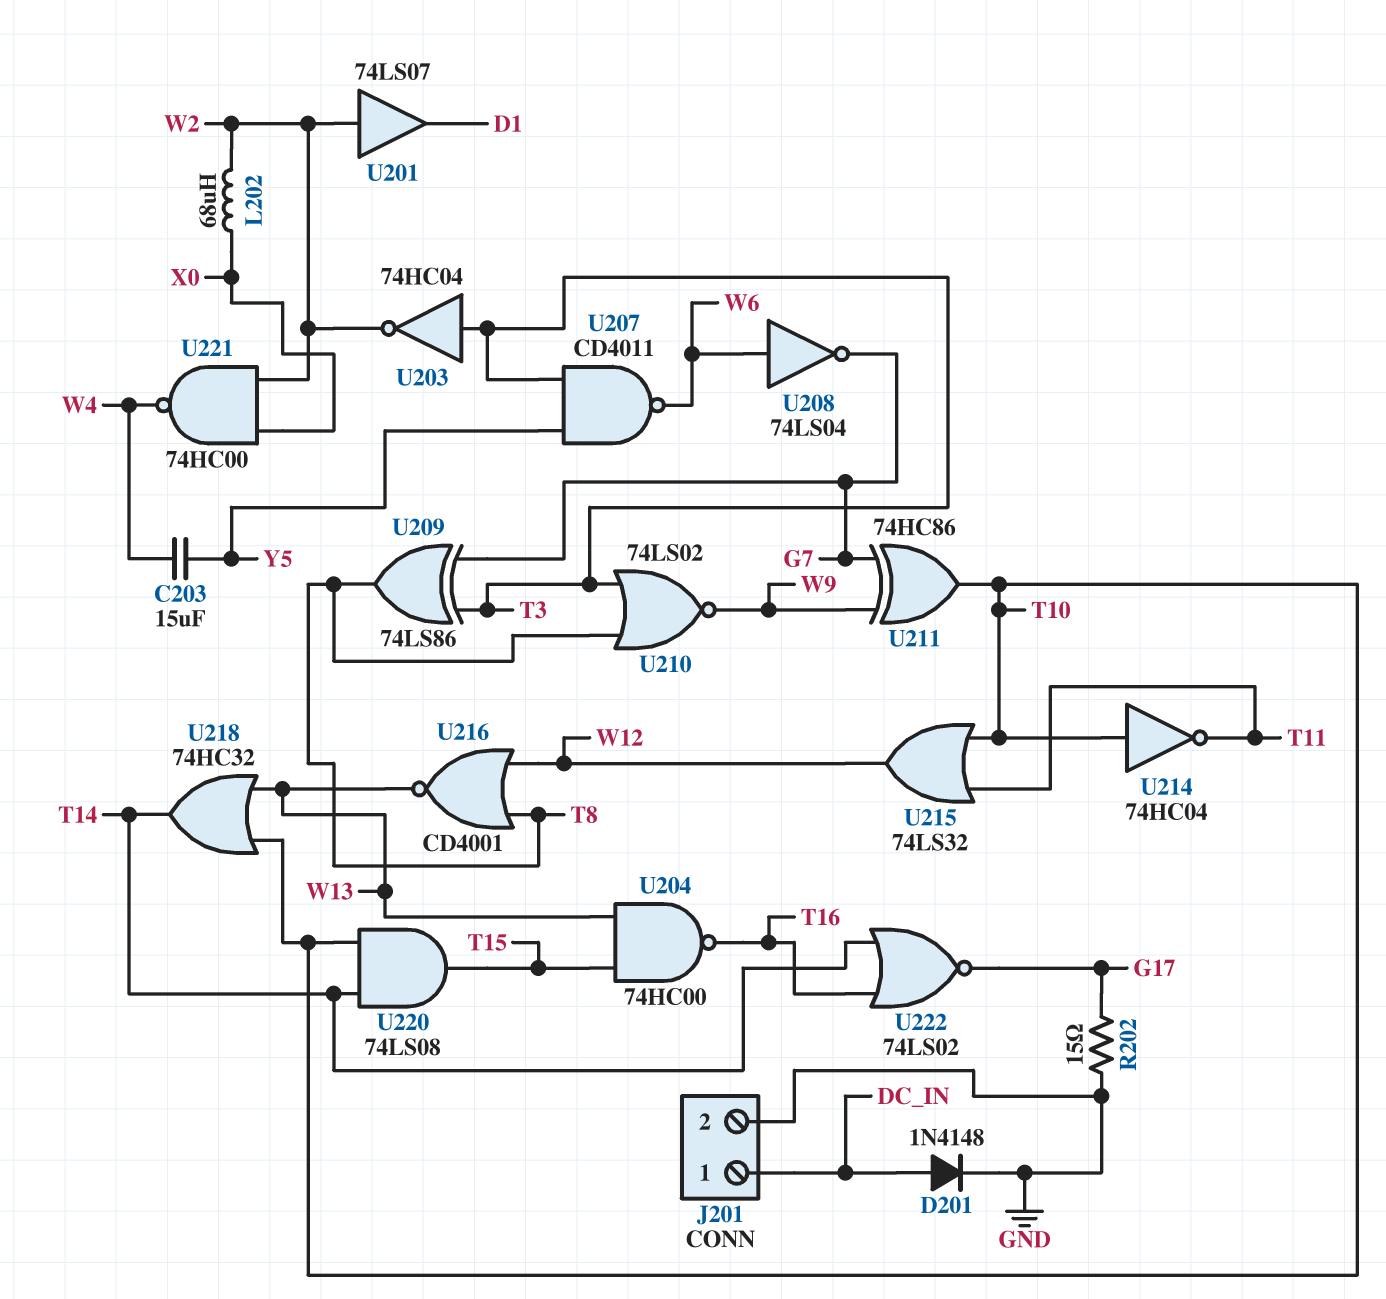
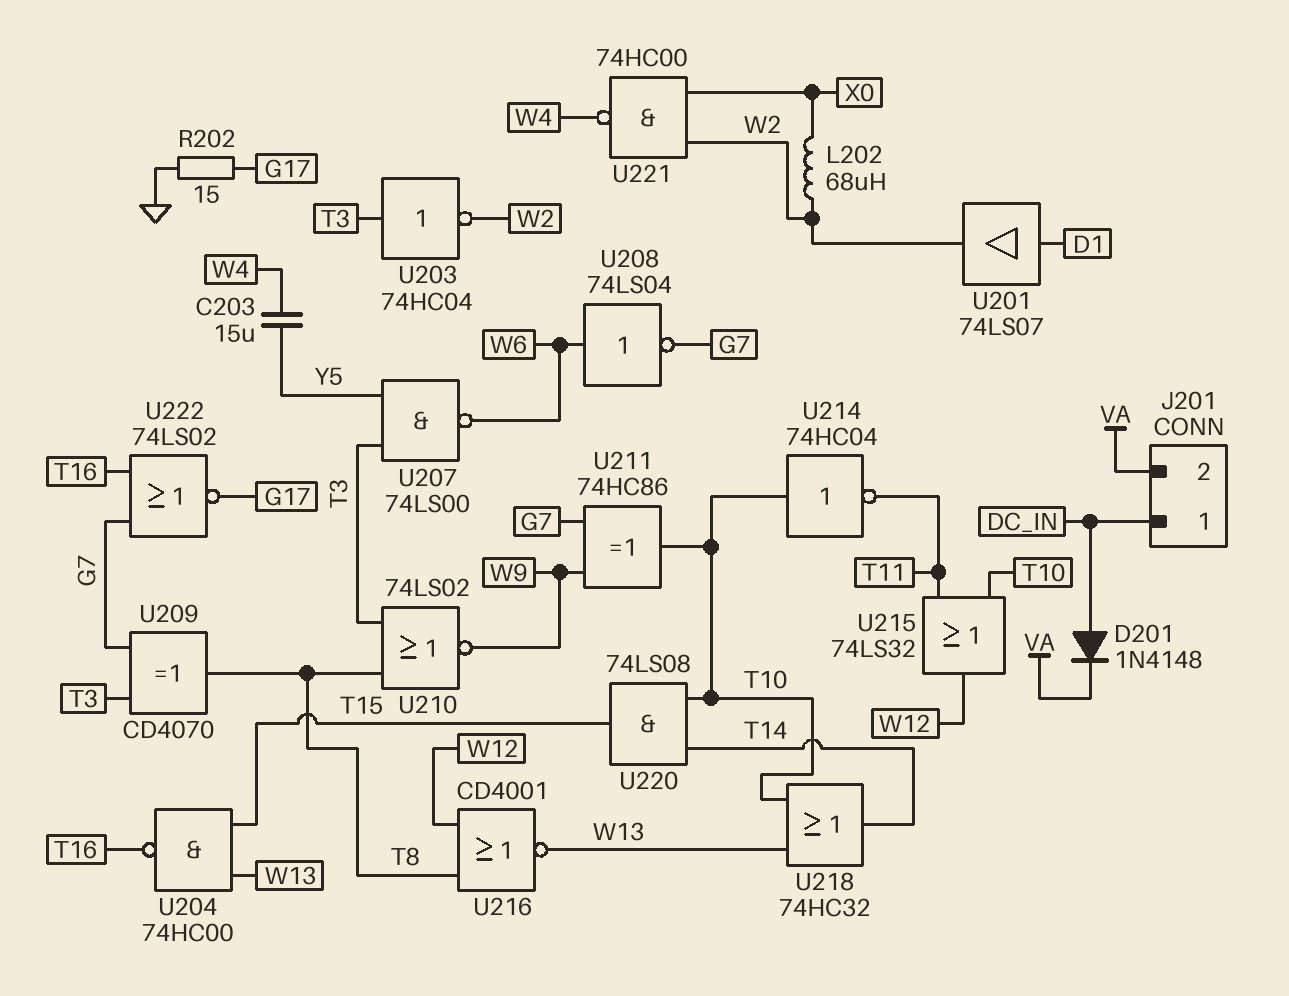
D201: diode 1N4148 (A DC_IN, K GND) -> diode 1N4148 (A DC_IN, K VA)
J201 pin 2: GND -> VA
U201: buffer 74LS07 (in W2, out D1) -> buffer 74LS07 (in D1, out W2)
U207: NAND CD4011 (in T3, in Y5, out W6) -> NAND 74LS00 (in T3, in Y5, out W6)
U209: XOR 74LS86 (in G7, in T3, out T8) -> XOR CD4070 (in G7, in T3, out T8)
U222: NOR 74LS02 (in T14, in T16, out G17) -> NOR 74LS02 (in G7, in T16, out G17)

